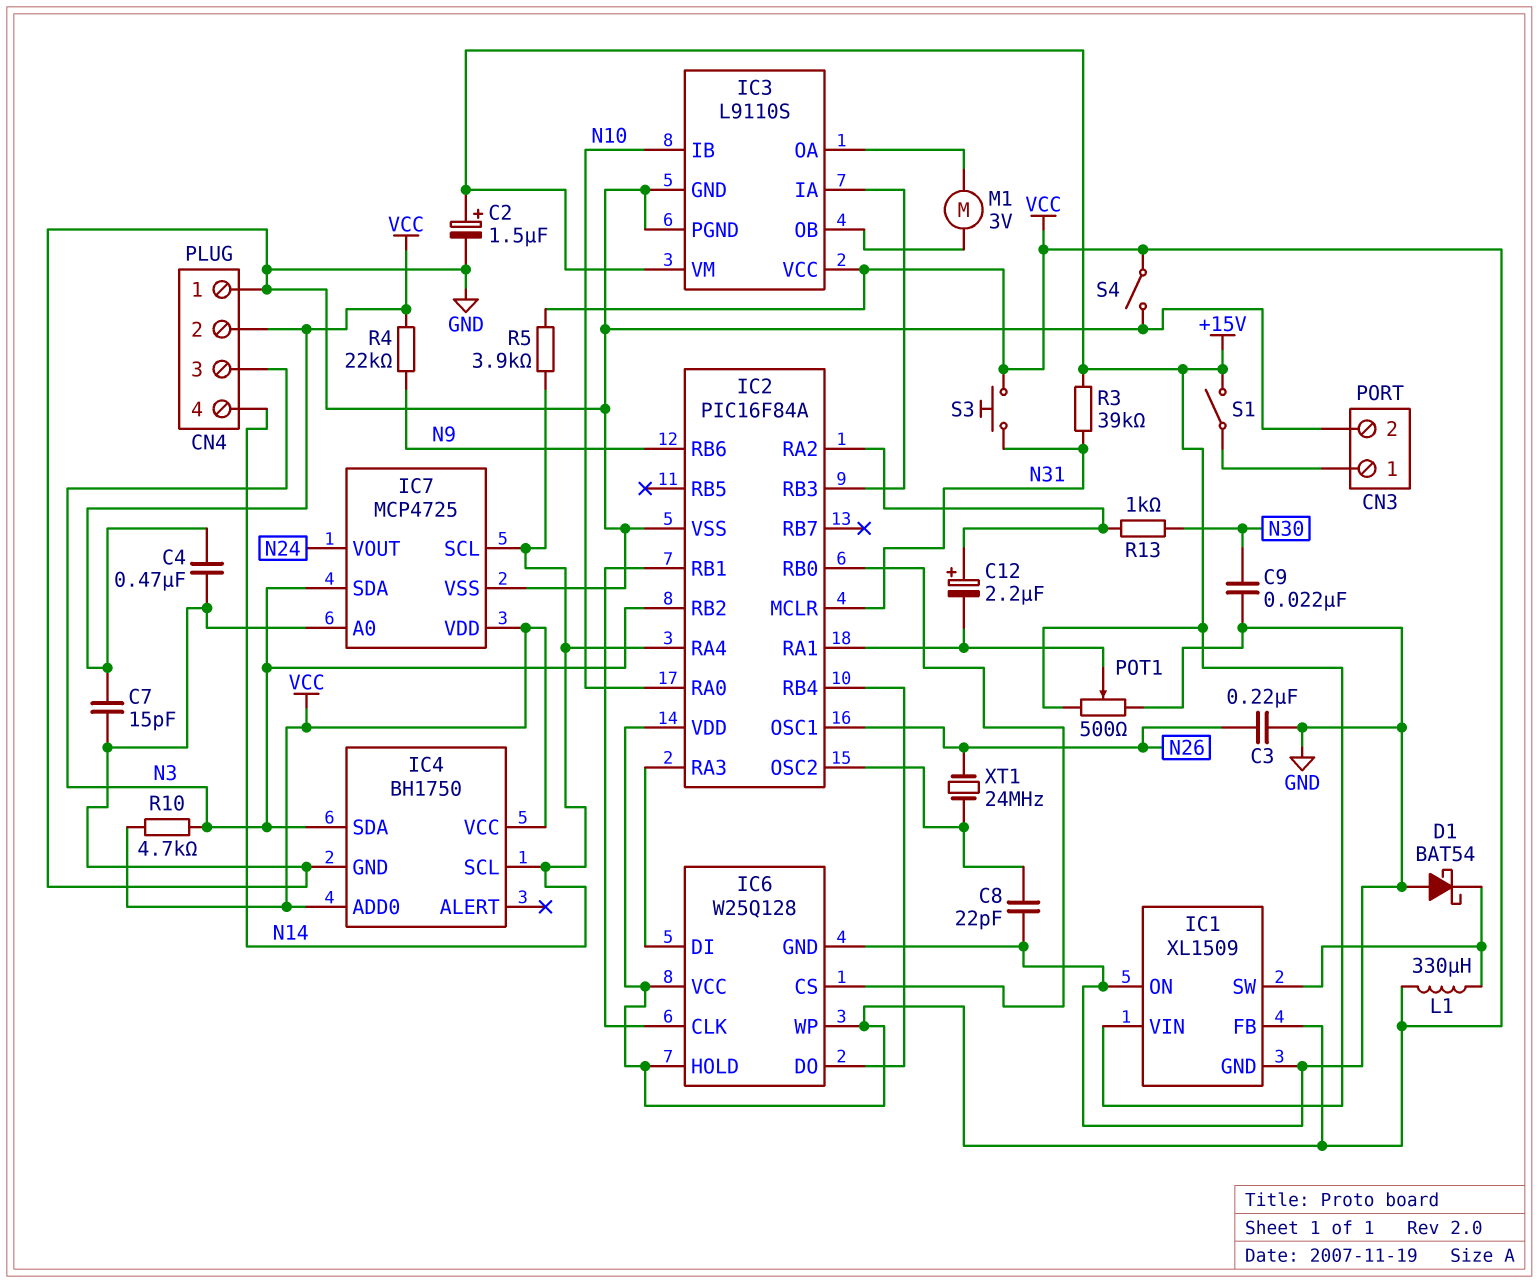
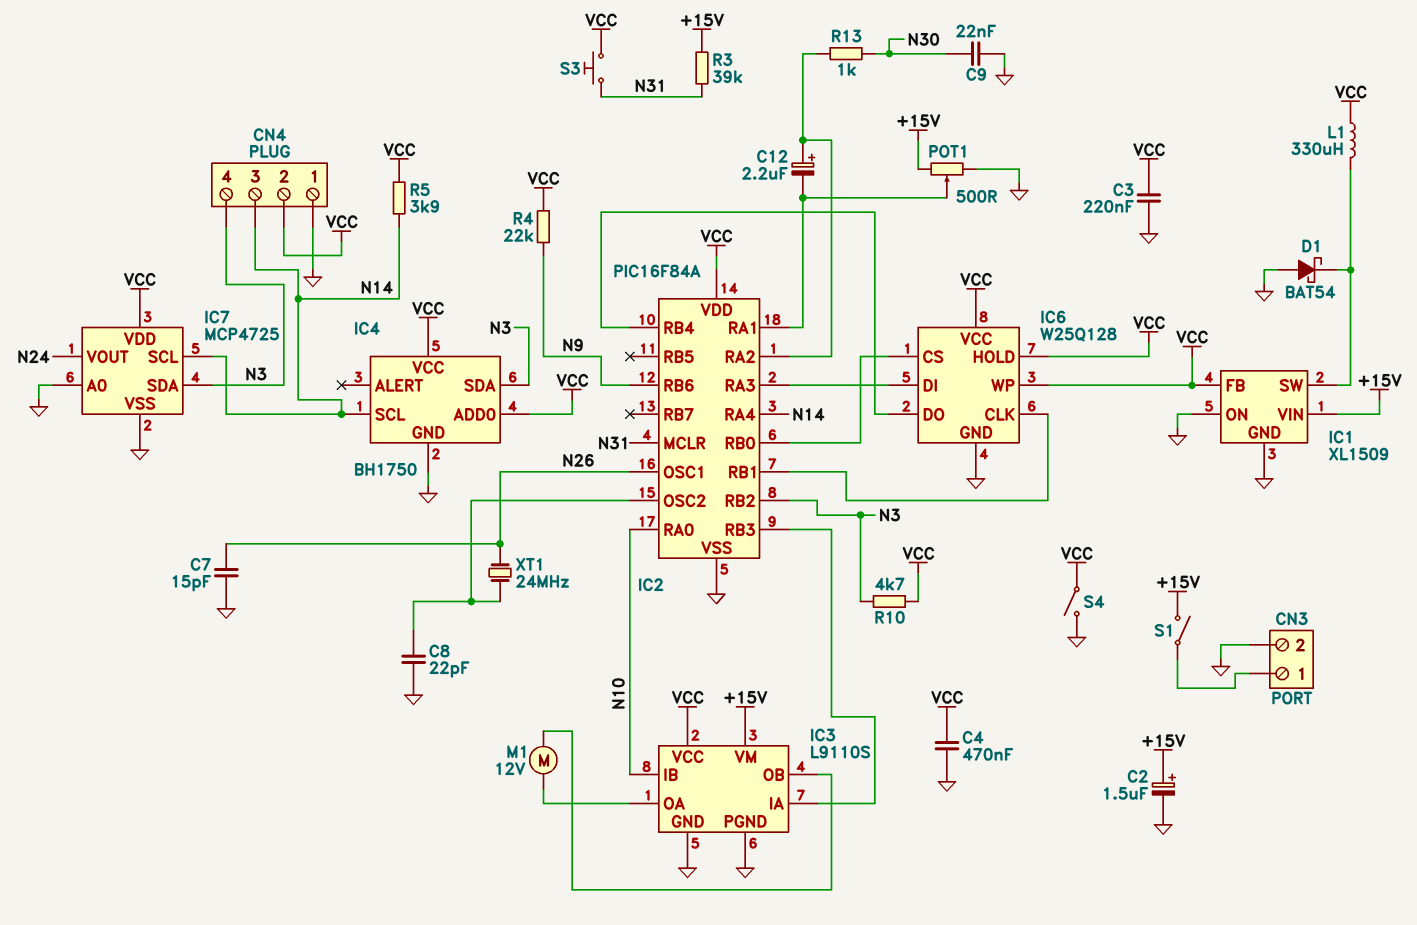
C3: 220nF (GND, N26) -> 220nF (GND, VCC)
C7: 15pF (GND, VCC) -> 15pF (GND, N26)
CN4 pin 3: N3 -> N14
CN4 pin 4: N14 -> N3
M1: motor 3V (IC3/OA, IC3/OB) -> motor 12V (IC3/OA, IC3/OB)

